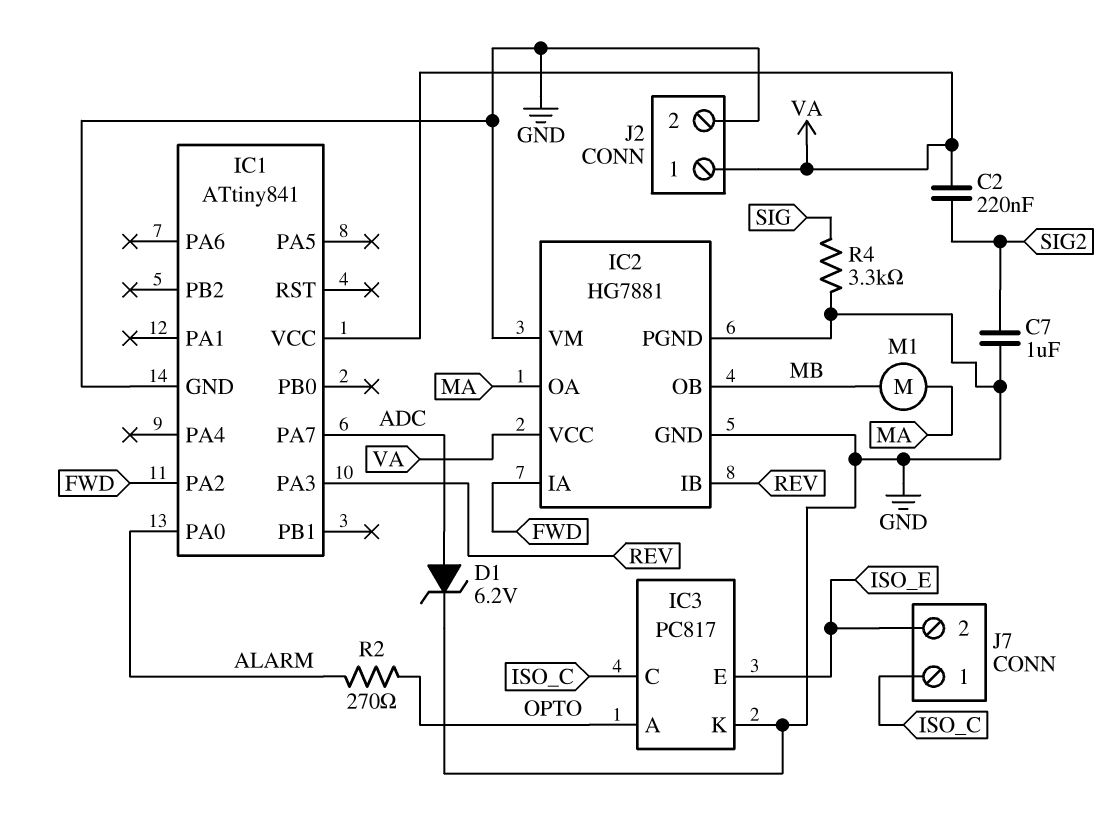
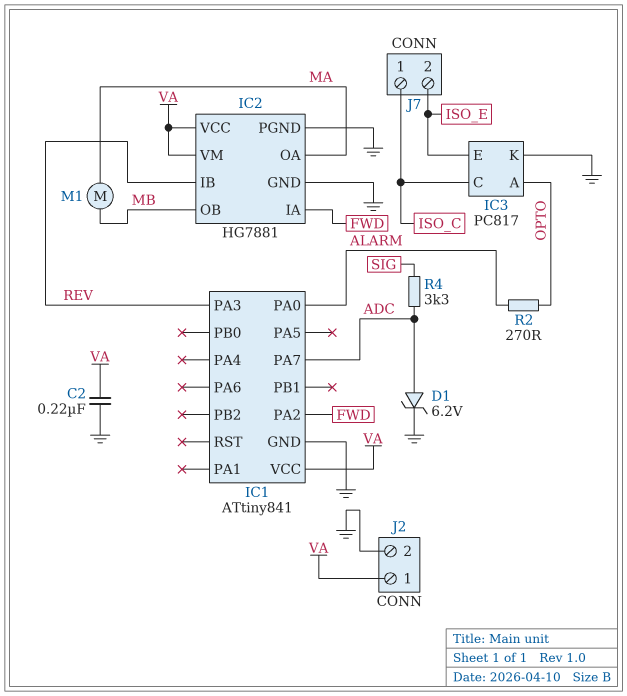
C2: 220nF (SIG2, VA) -> 220nF (GND, VA)
C7: 1uF (GND, SIG2) -> none
IC2 pin VM: GND -> VA
R4: 3.3k (GND, SIG) -> 3.3k (ADC, SIG)

